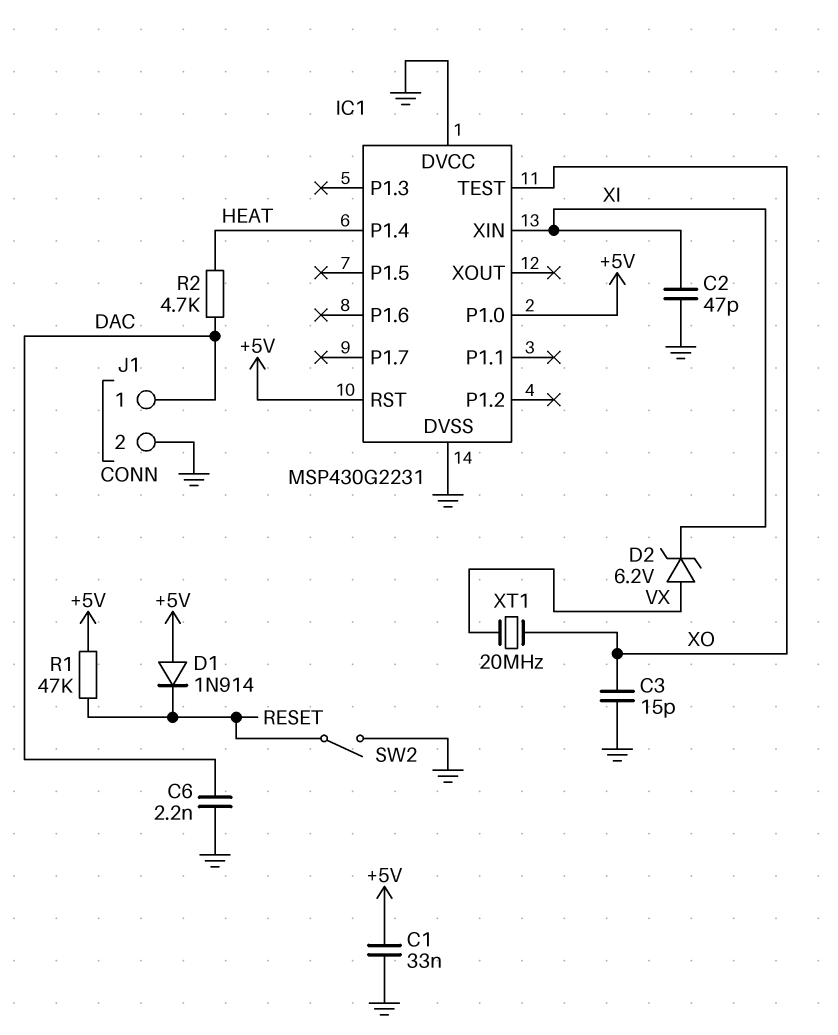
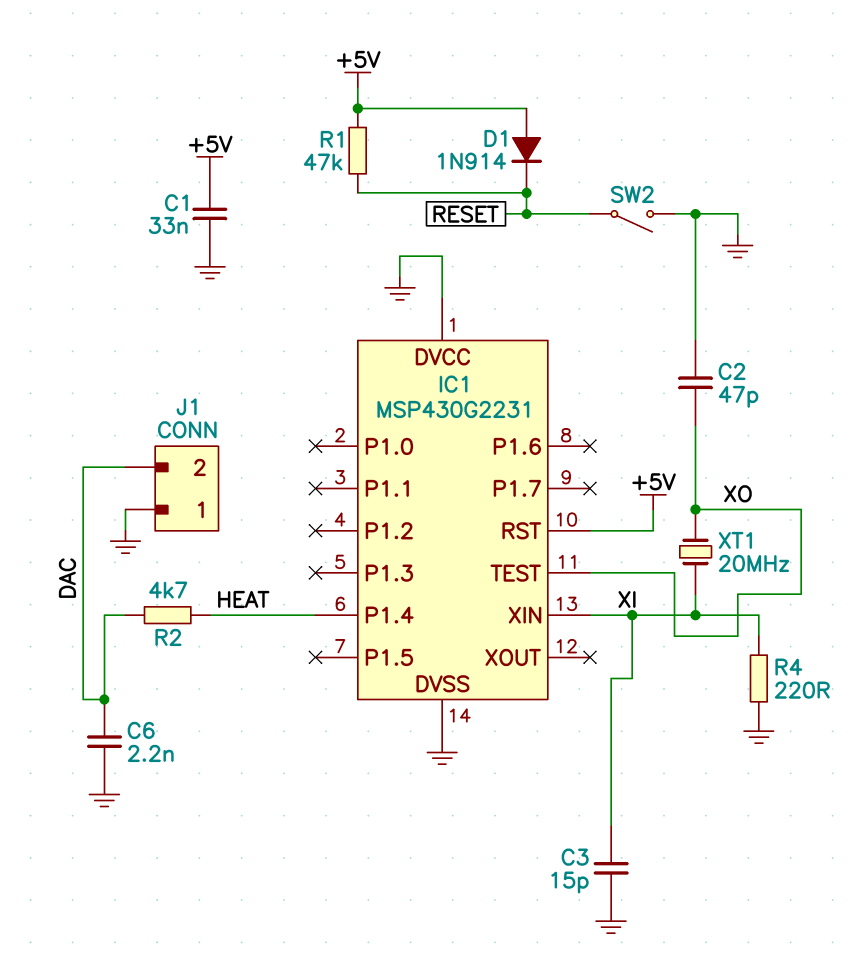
C2: 47pF (GND, XI) -> 47pF (GND, XO)
C3: 15pF (GND, XO) -> 15pF (GND, XI)
D2: zener 6.2V (A VX, K XI) -> none
IC1 pin P1.0: +5V -> none
J1 pin 1: DAC -> GND
J1 pin 2: GND -> DAC
R4: none -> 220 (GND, XI)
XT1: 20MHz (VX, XO) -> 20MHz (XI, XO)

